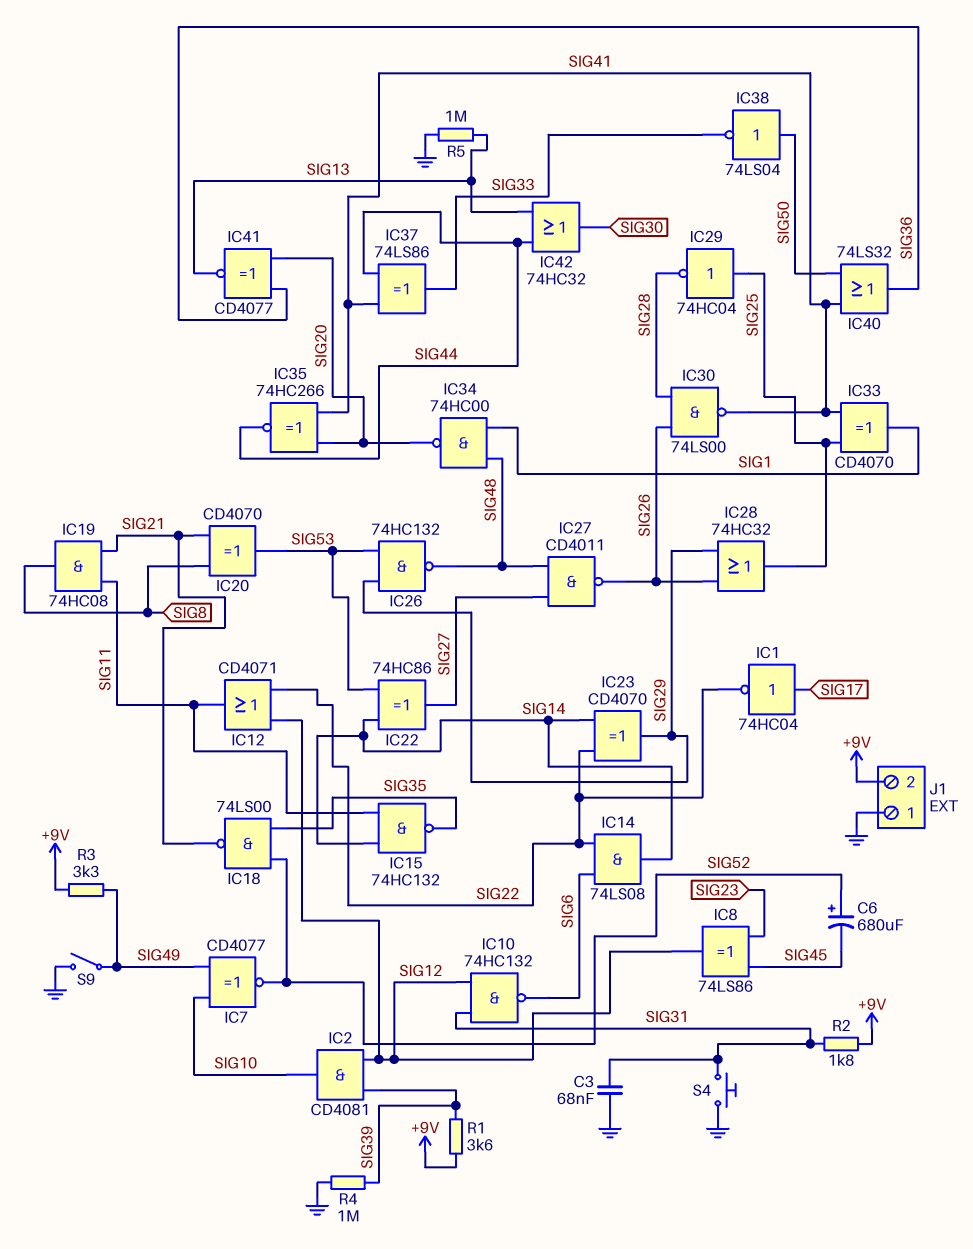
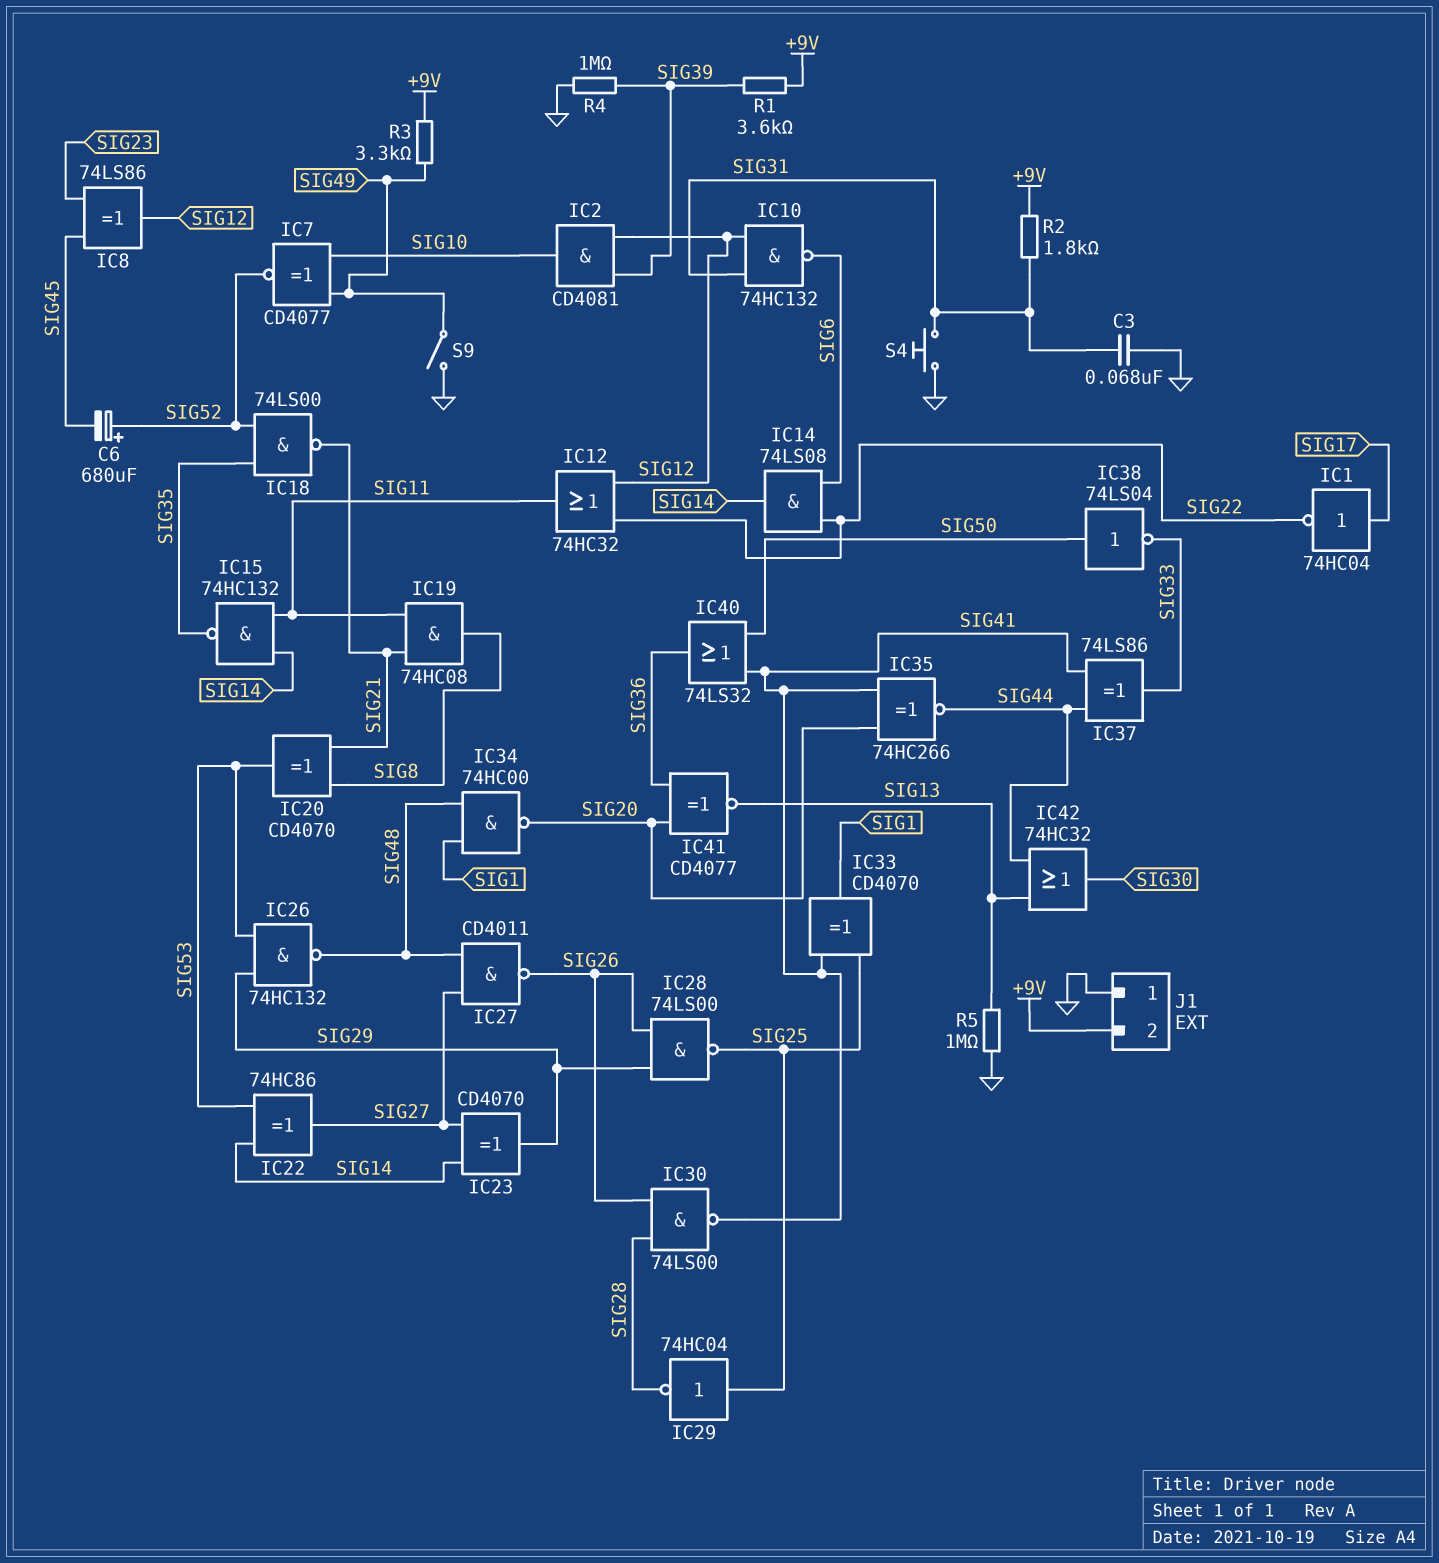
IC12: OR CD4071 (in SIG12, in SIG22, out SIG11) -> OR 74HC32 (in SIG12, in SIG22, out SIG11)
IC23: XOR CD4070 (in SIG14, in SIG22, out SIG29) -> XOR CD4070 (in SIG14, in SIG27, out SIG29)
IC28: OR 74HC32 (in SIG26, in SIG29, out SIG25) -> NAND 74LS00 (in SIG26, in SIG29, out SIG25)

